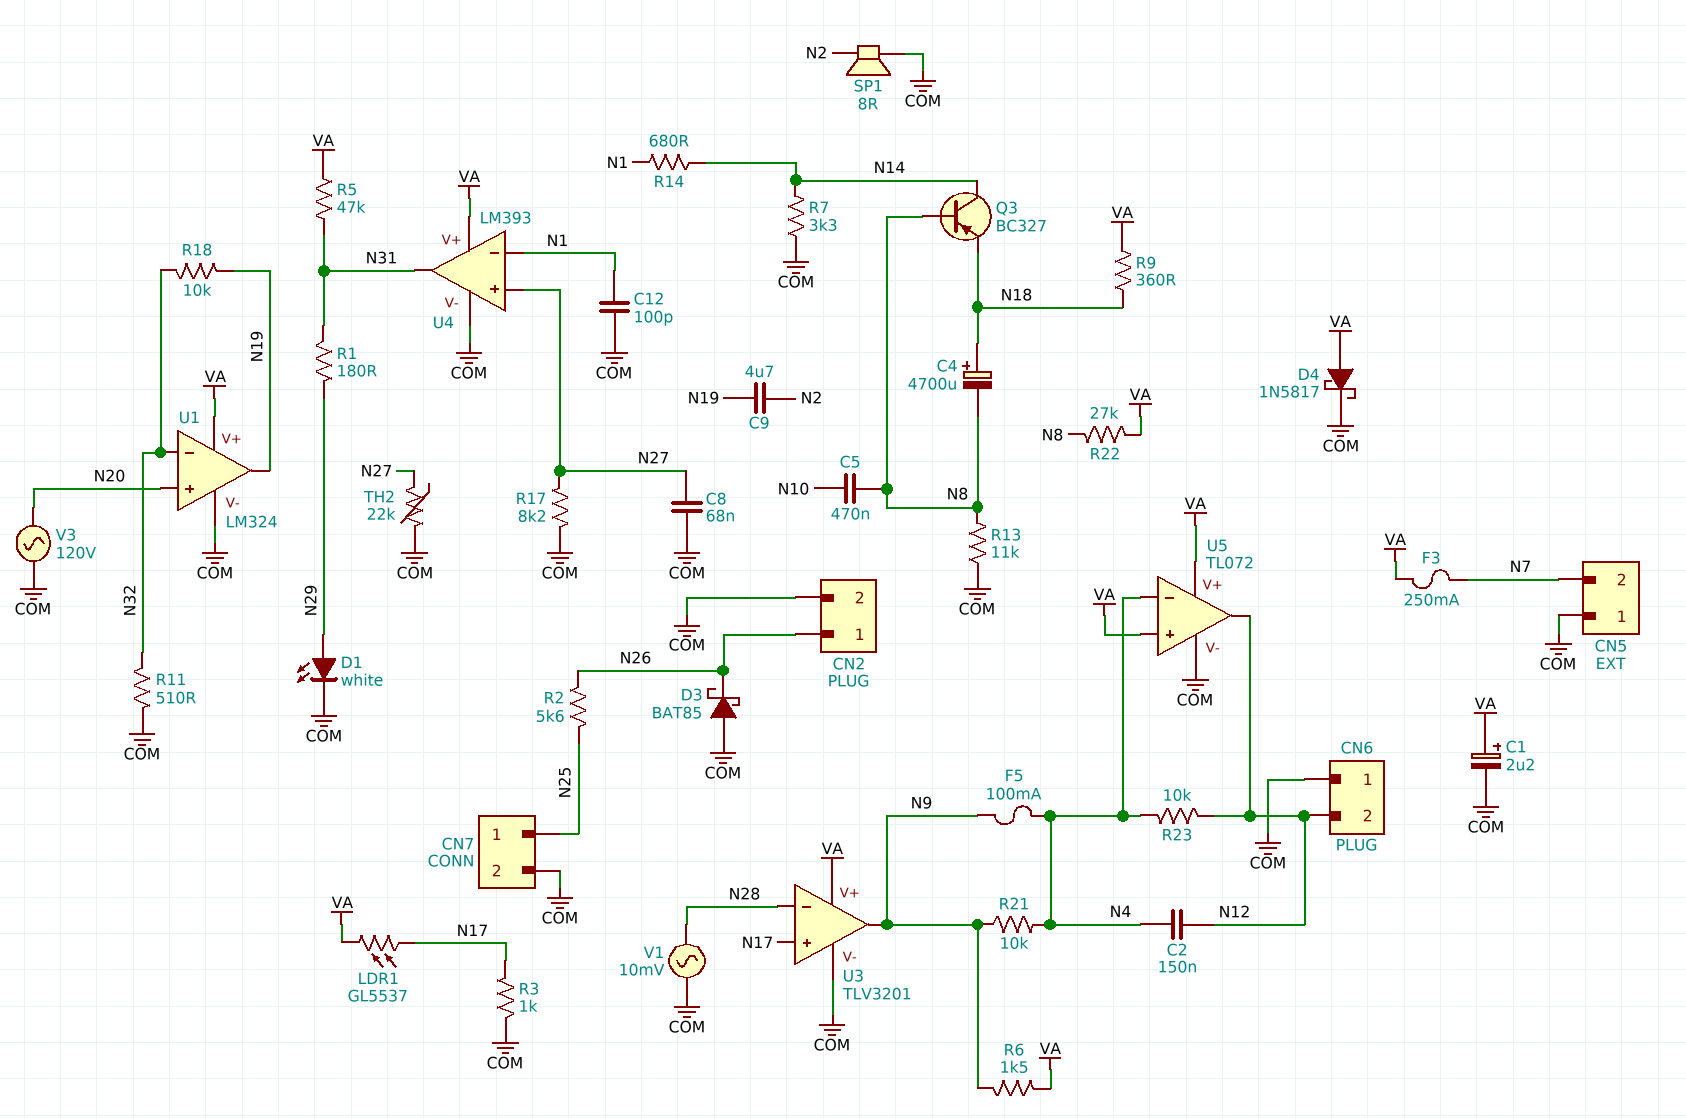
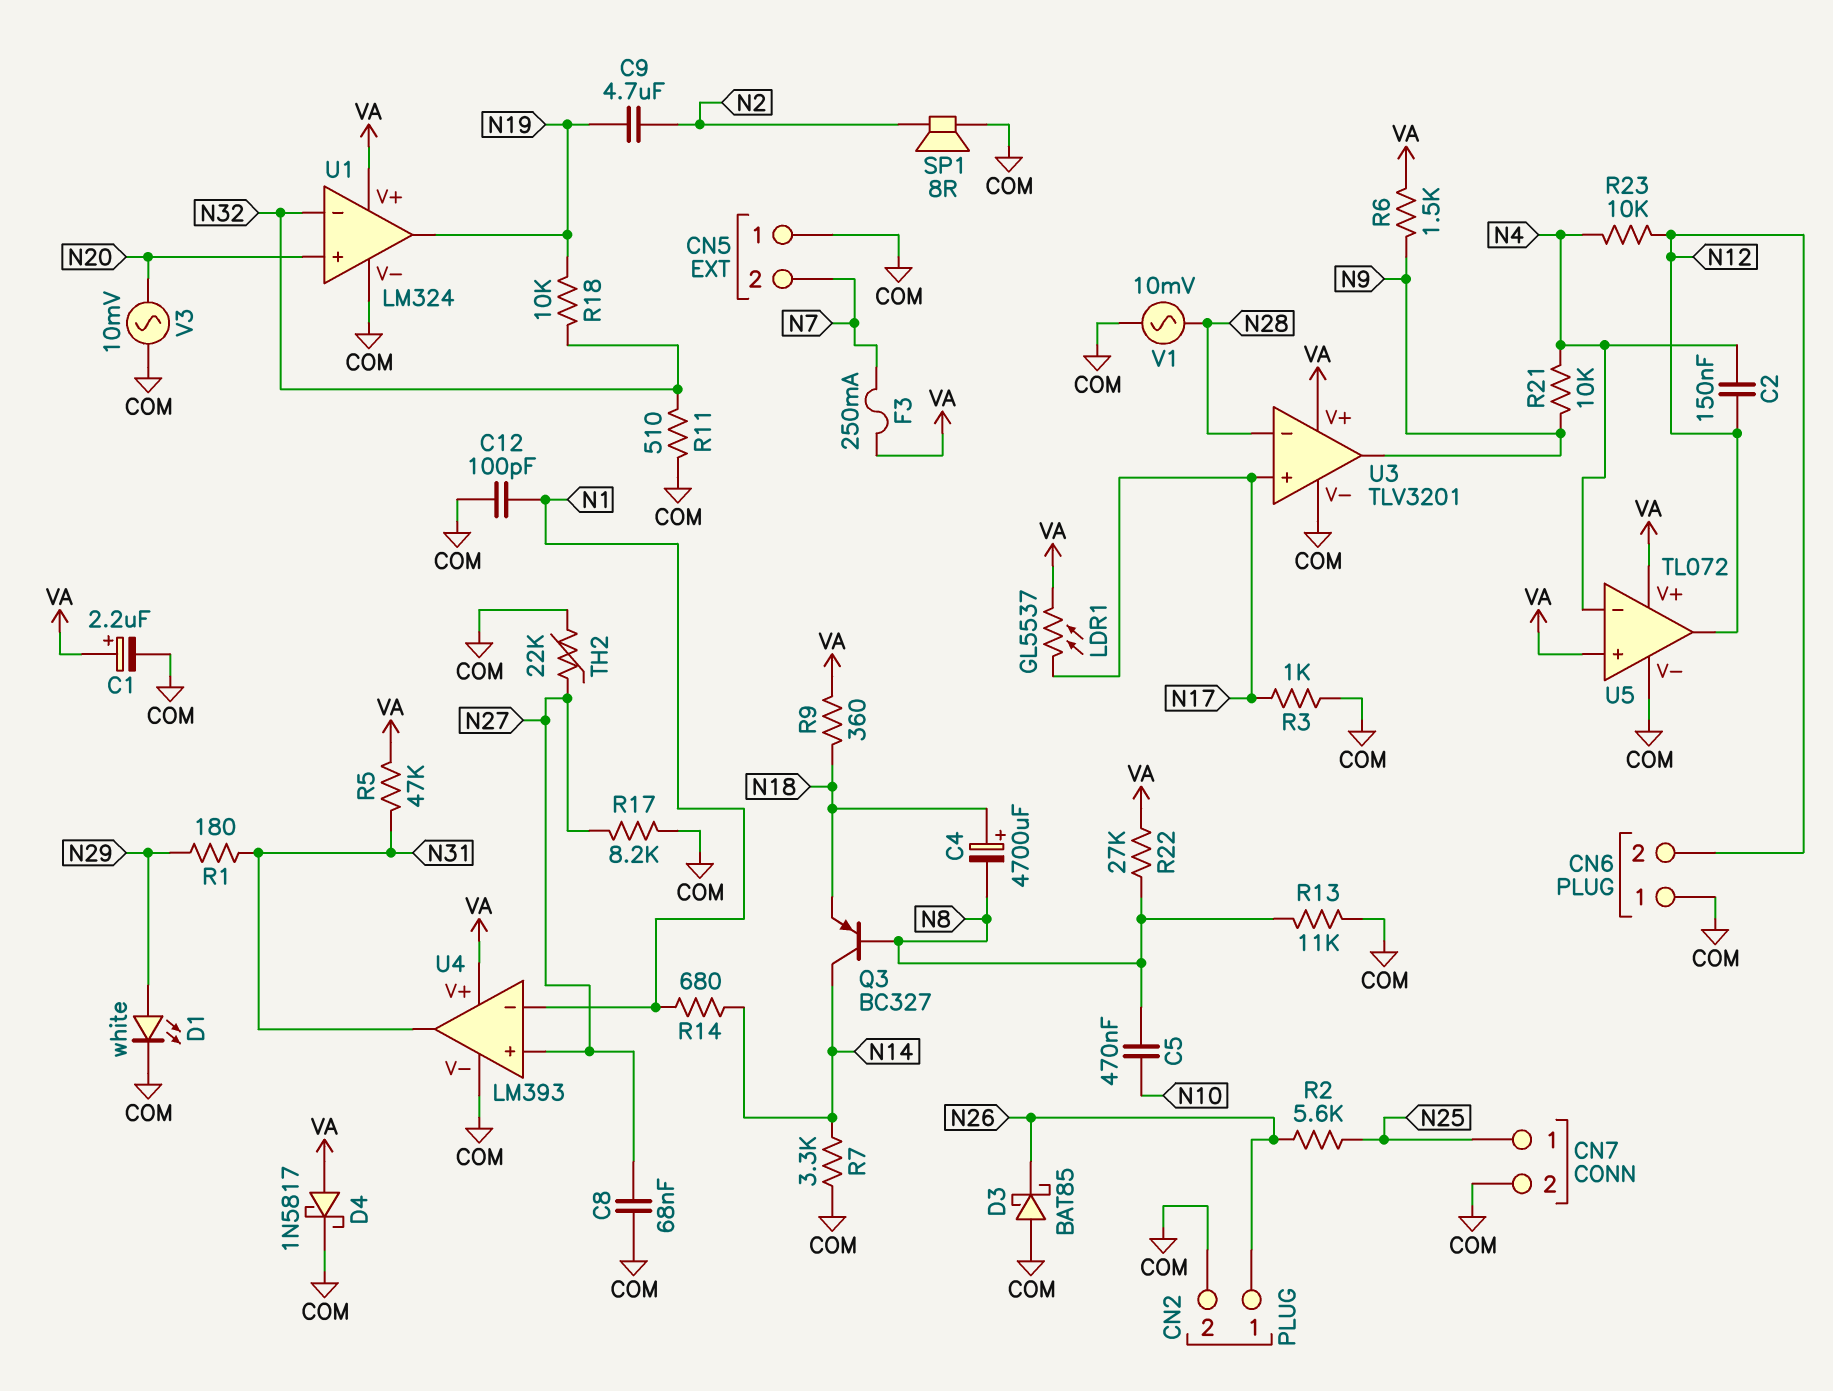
F5: 100mA (N4, N9) -> none
V3: AC 120V (COM, N20) -> AC 10mV (COM, N20)

